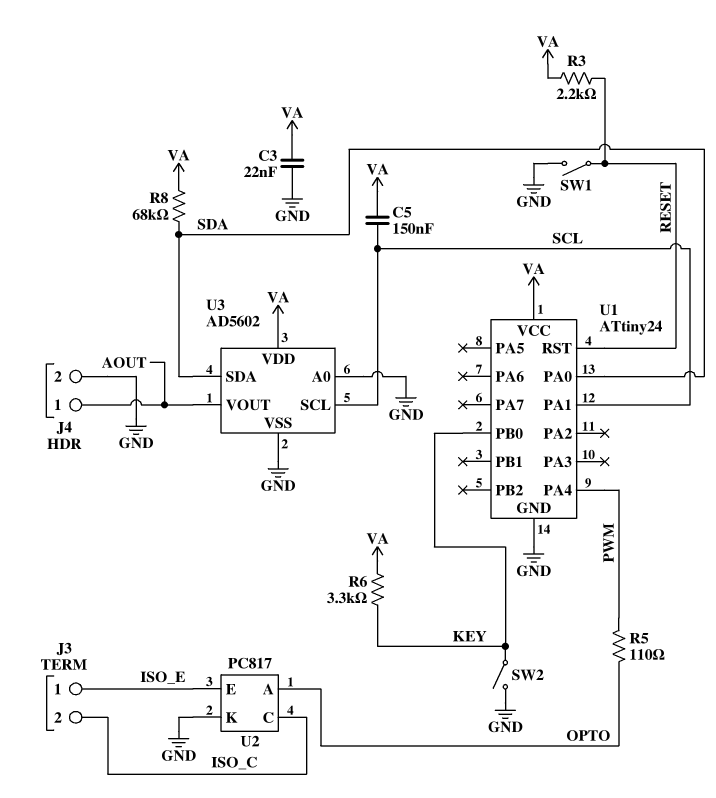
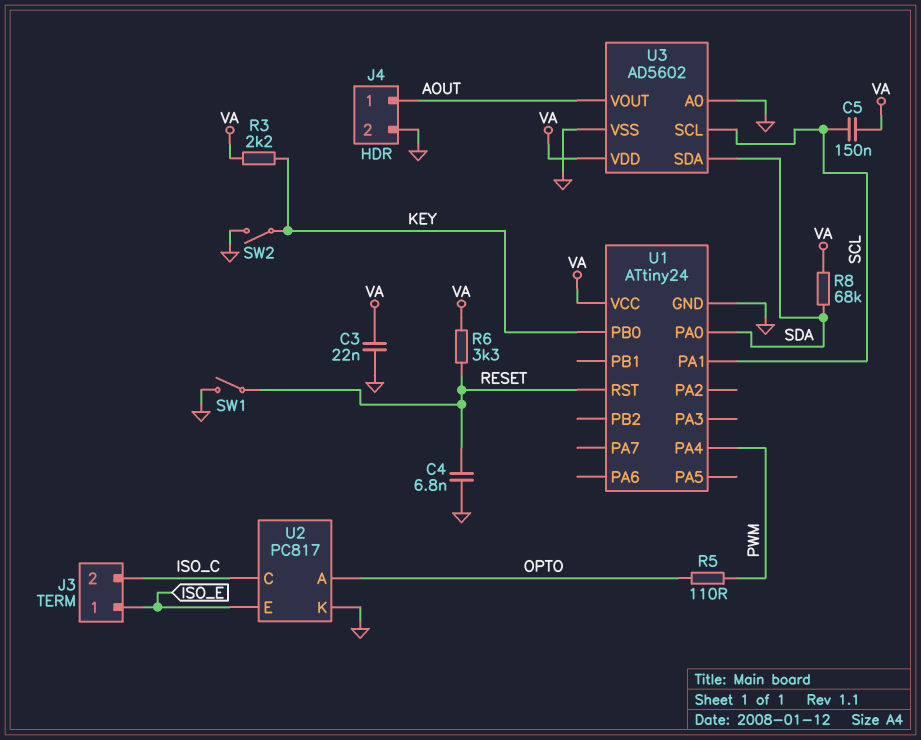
C4: none -> 6.8nF (GND, RESET)
R3: 2.2k (RESET, VA) -> 2.2k (KEY, VA)
R6: 3.3k (KEY, VA) -> 3.3k (RESET, VA)

